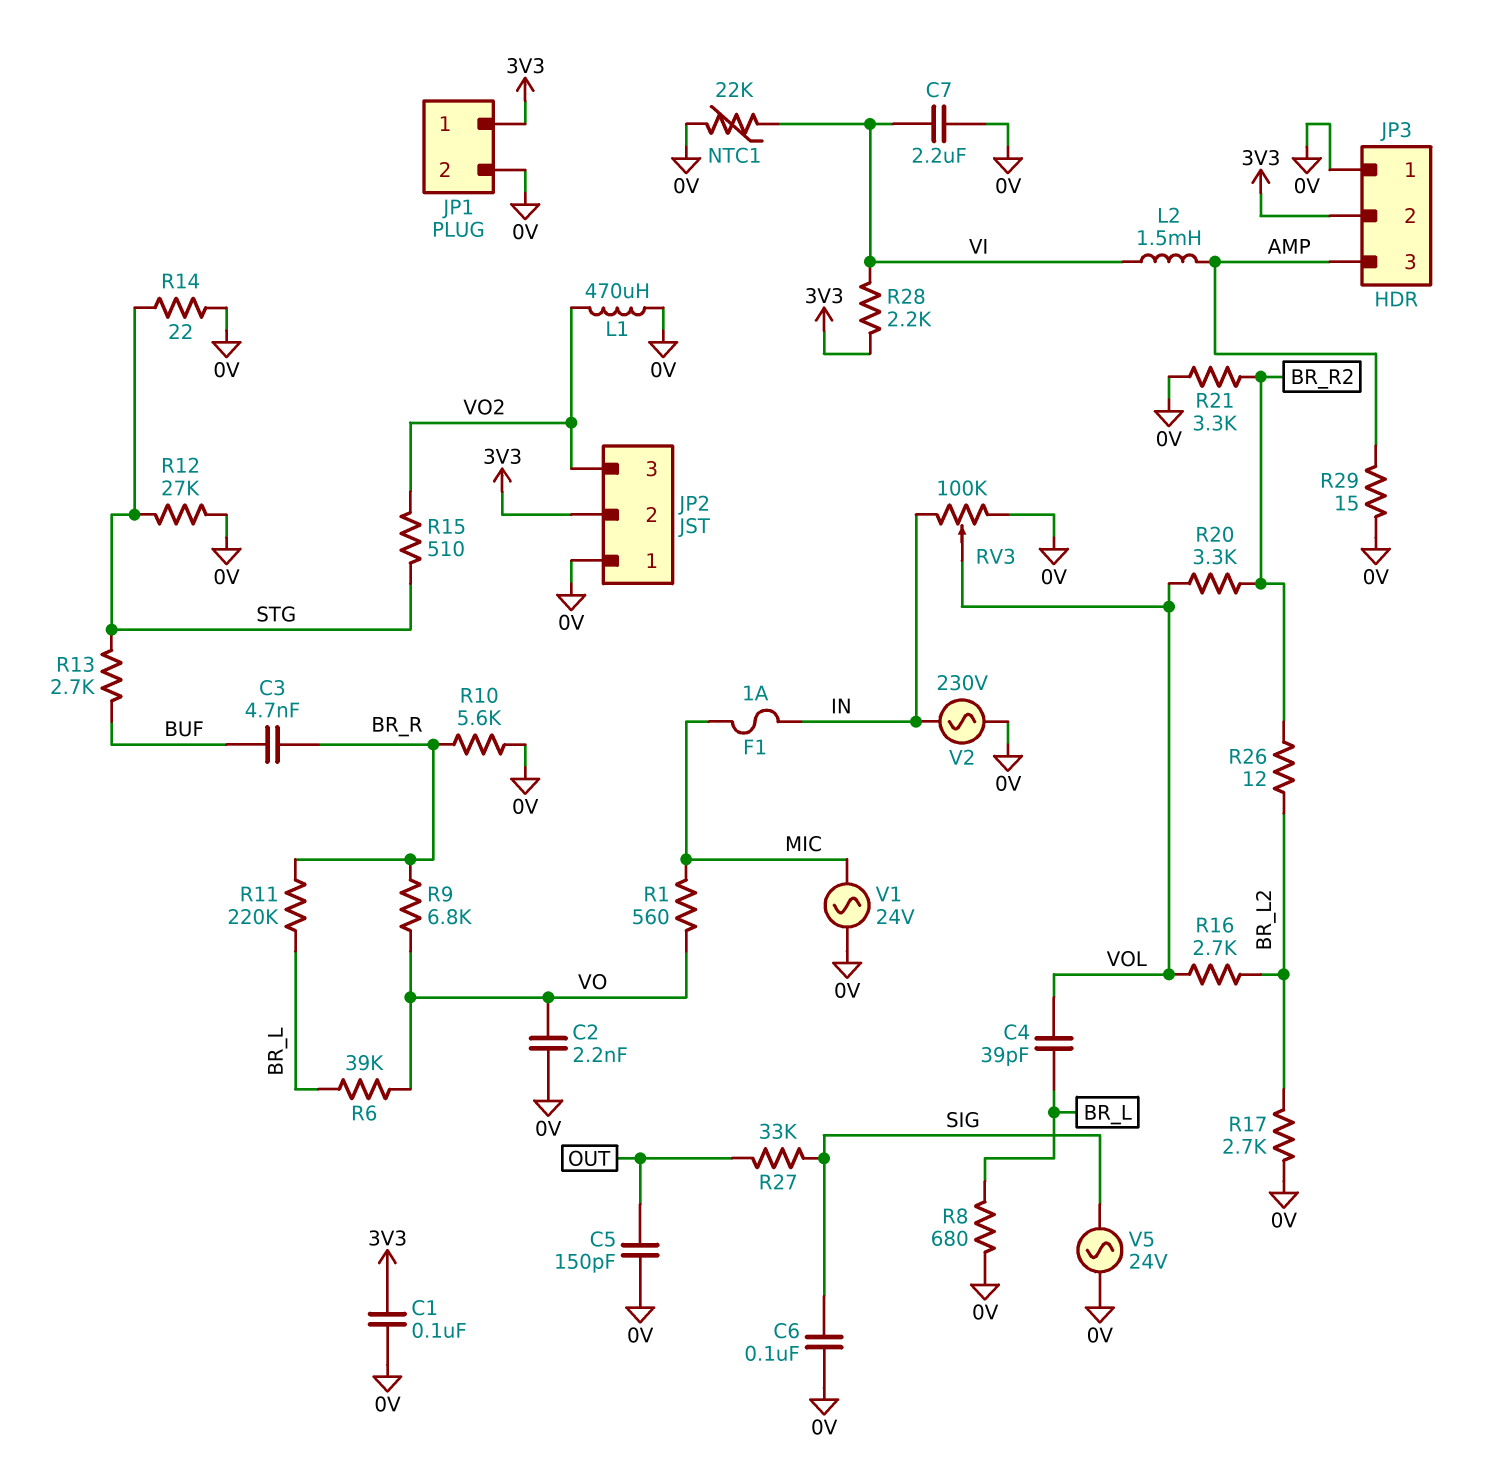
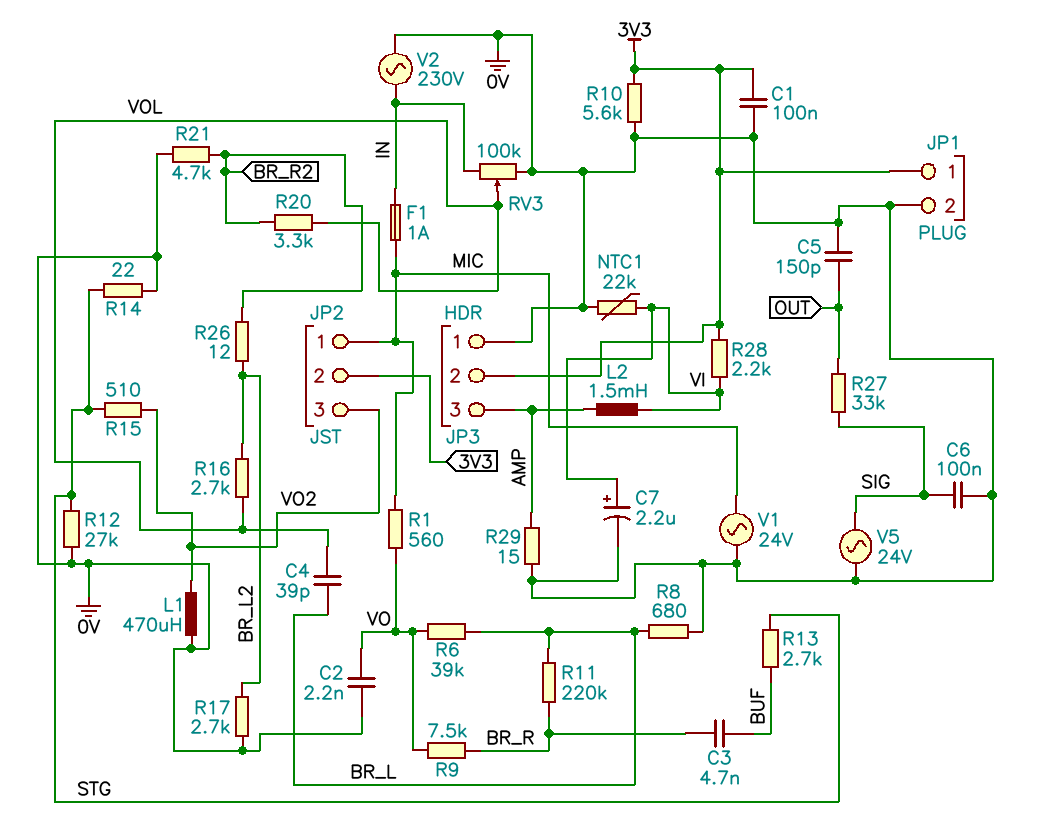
C7: 2.2uF (0V, VI) -> 2.2uF (plus VI, minus 0V)
JP2 pin 1: 0V -> MIC
R9: 6.8k (BR_R, VO) -> 7.5k (BR_R, VO)
R10: 5.6k (0V, BR_R) -> 5.6k (0V, 3V3)
R21: 3.3k (0V, BR_R2) -> 4.7k (0V, BR_R2)

